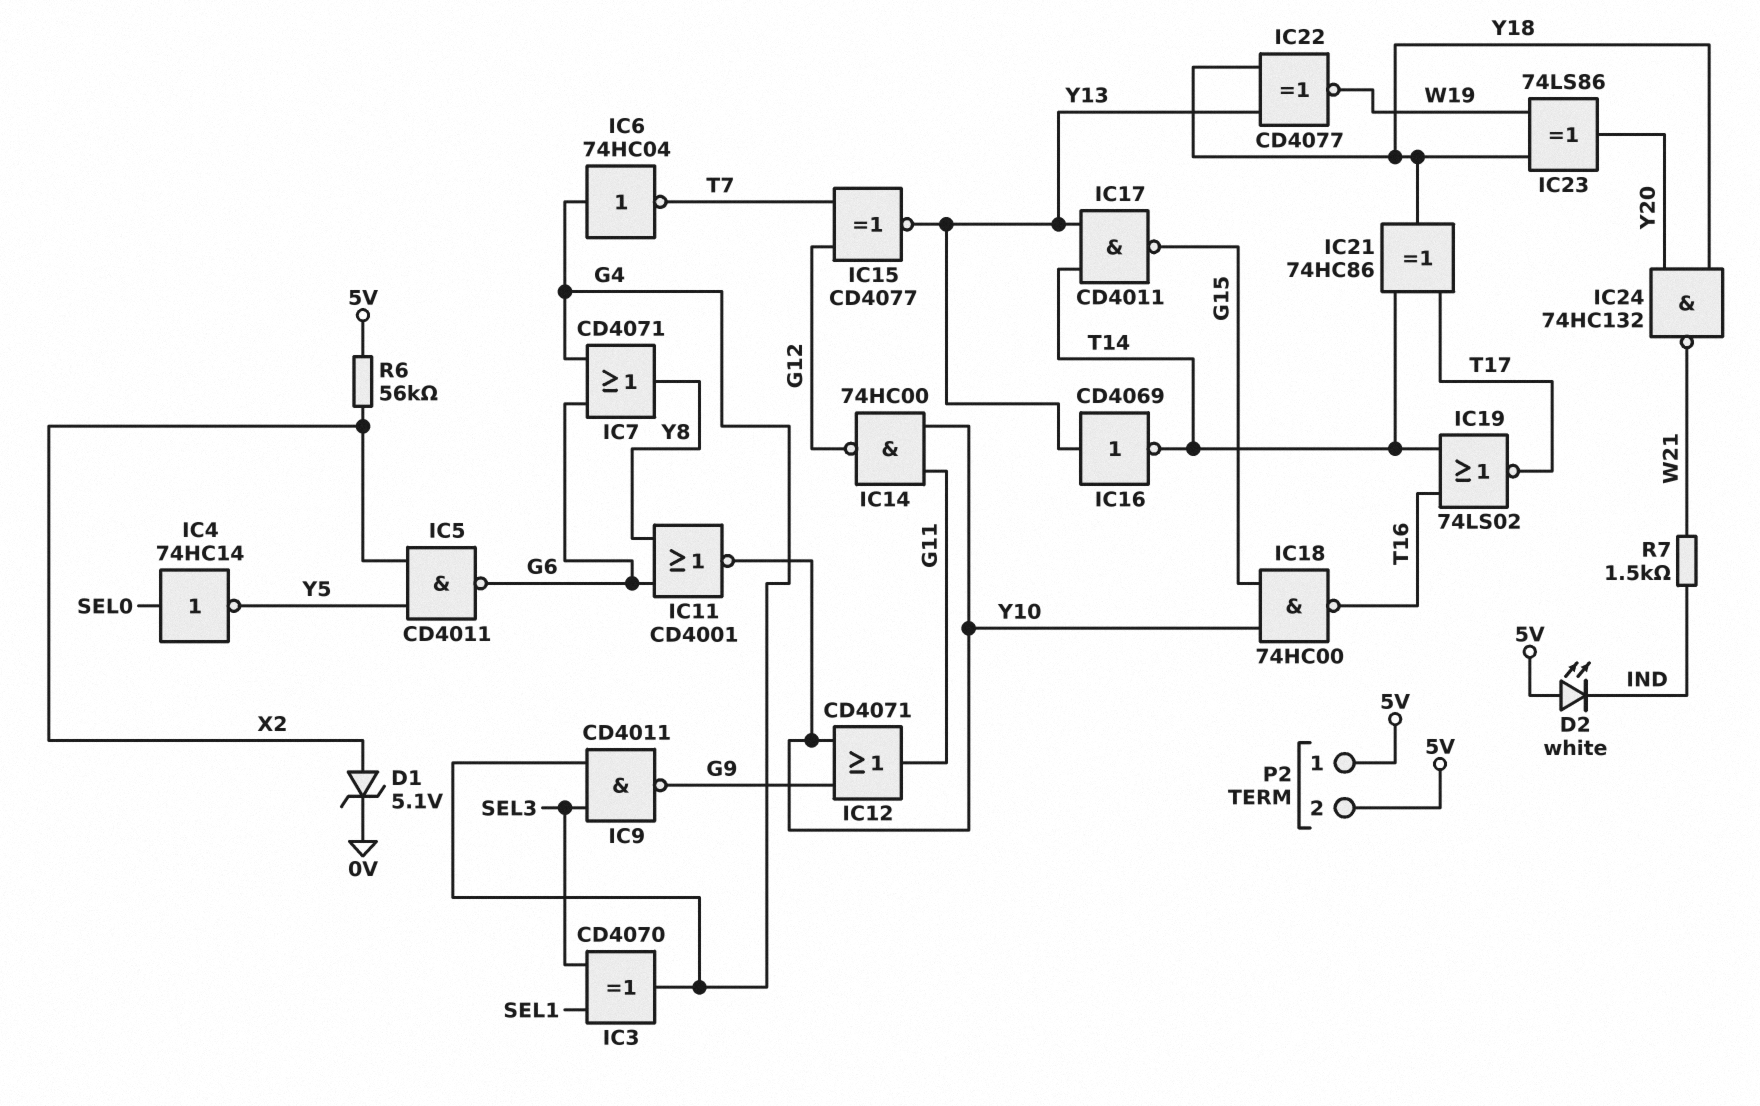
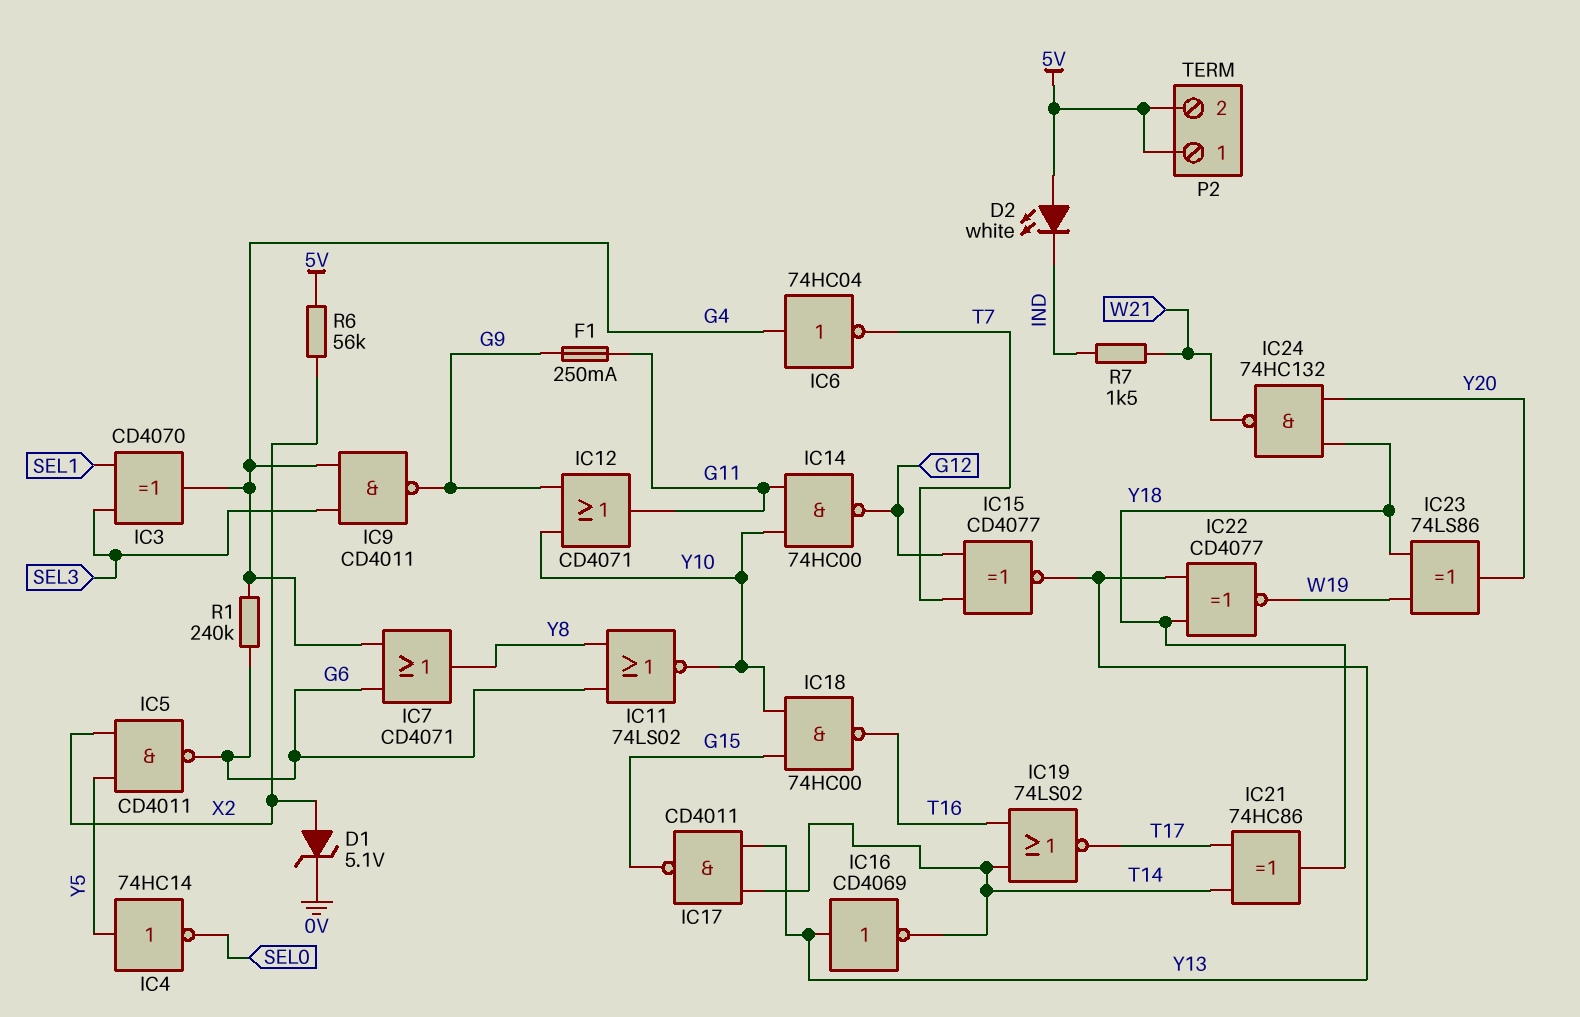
F1: none -> 250mA (G9, G11)
IC4: NOT 74HC14 (in SEL0, out Y5) -> NOT 74HC14 (in Y5, out SEL0)
IC11: NOR CD4001 (in G6, in Y8, out Y10) -> NOR 74LS02 (in G6, in Y8, out Y10)
R1: none -> 240k (G4, G6)

